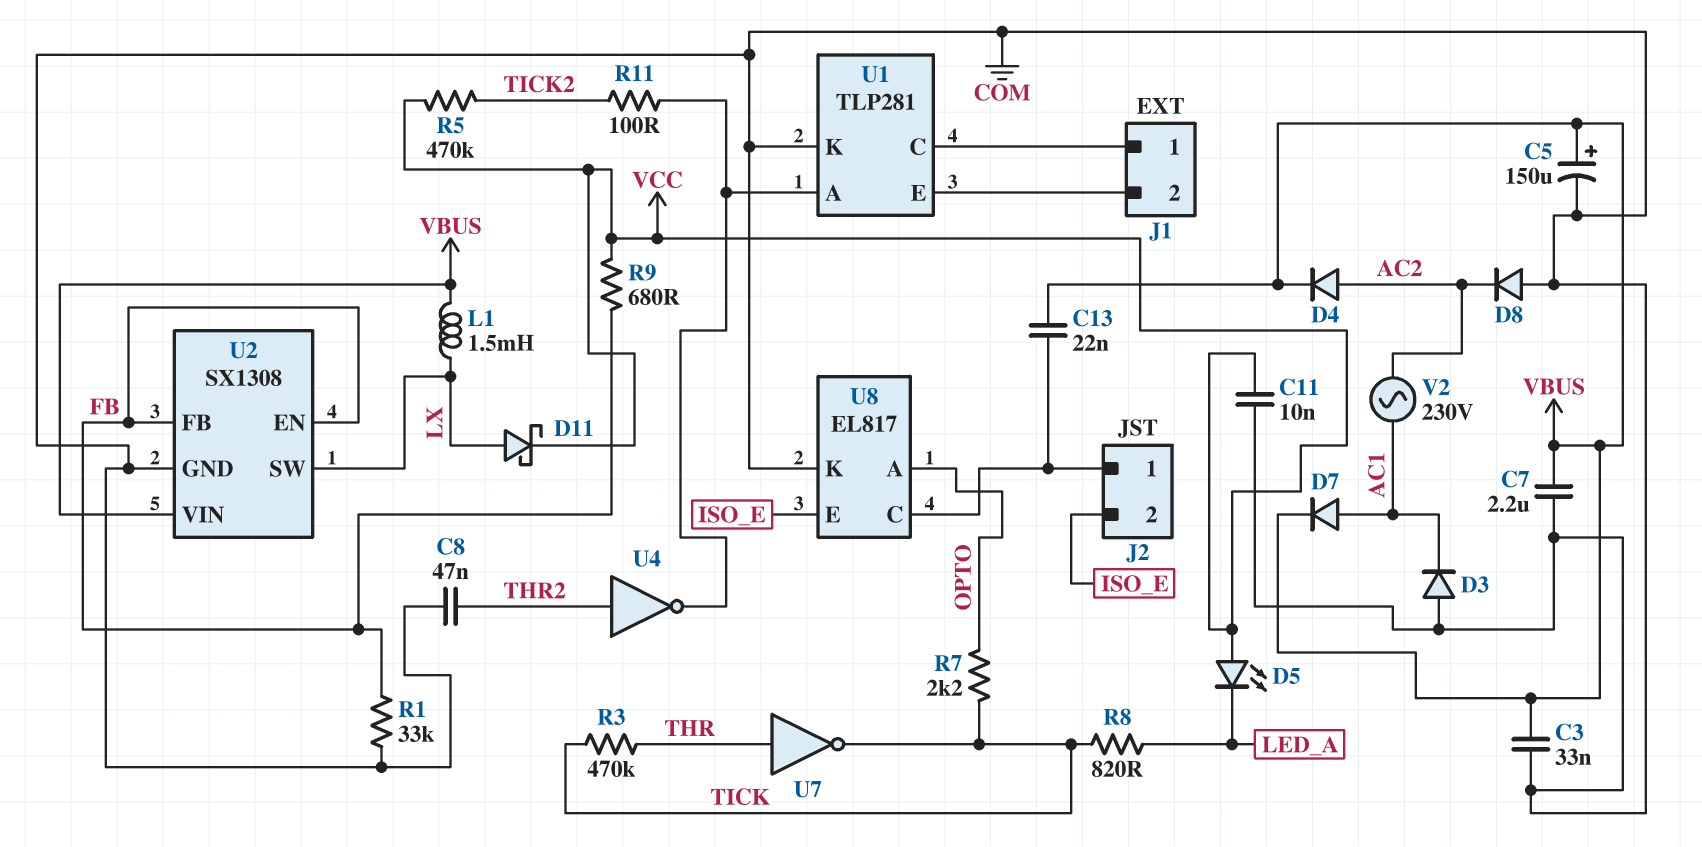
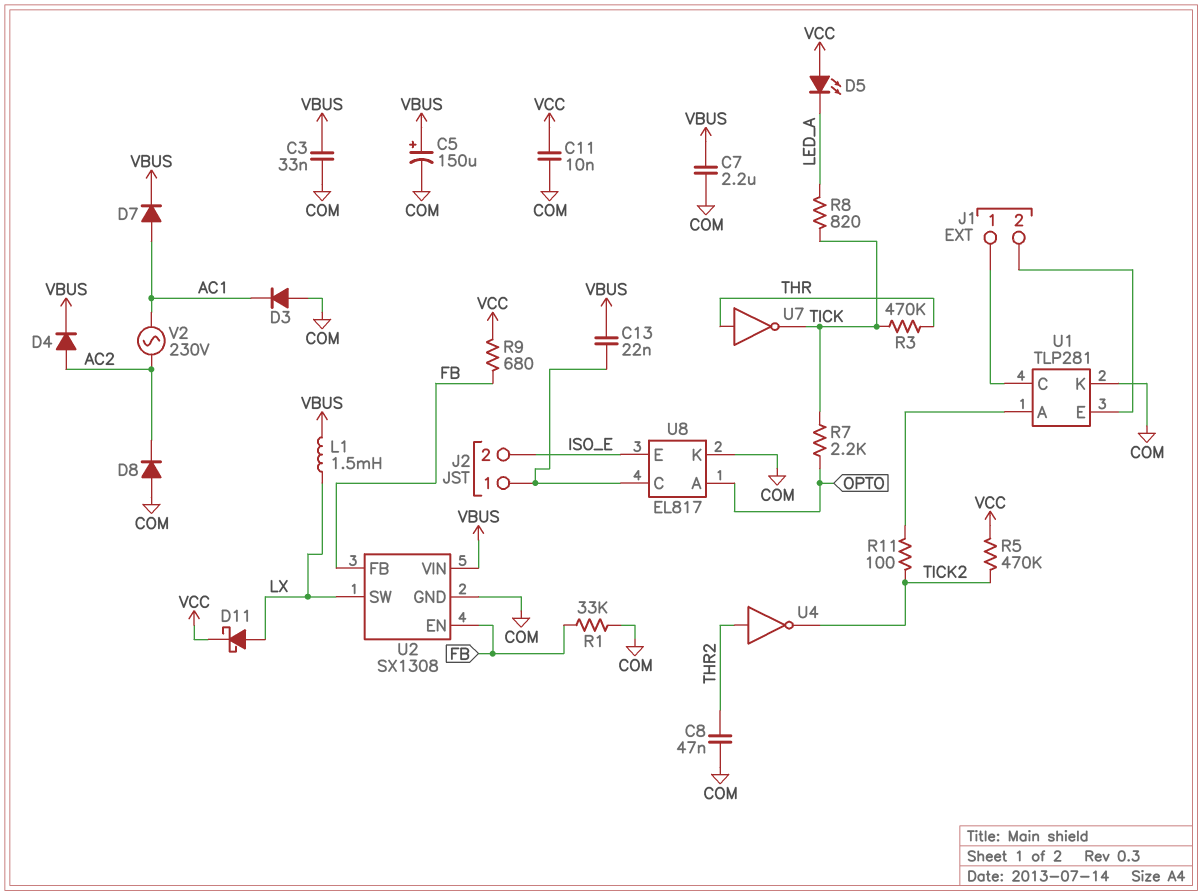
U4: NOT (in THR2, out U1/A) -> NOT (in THR2, out TICK2)

